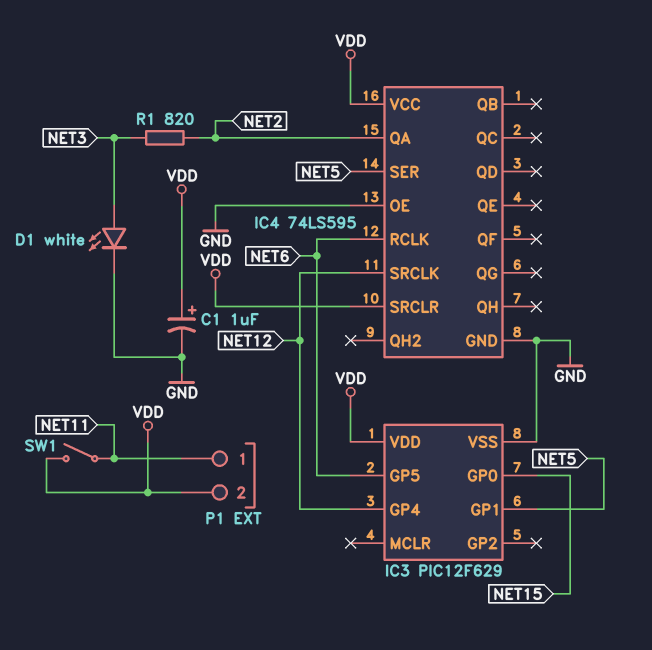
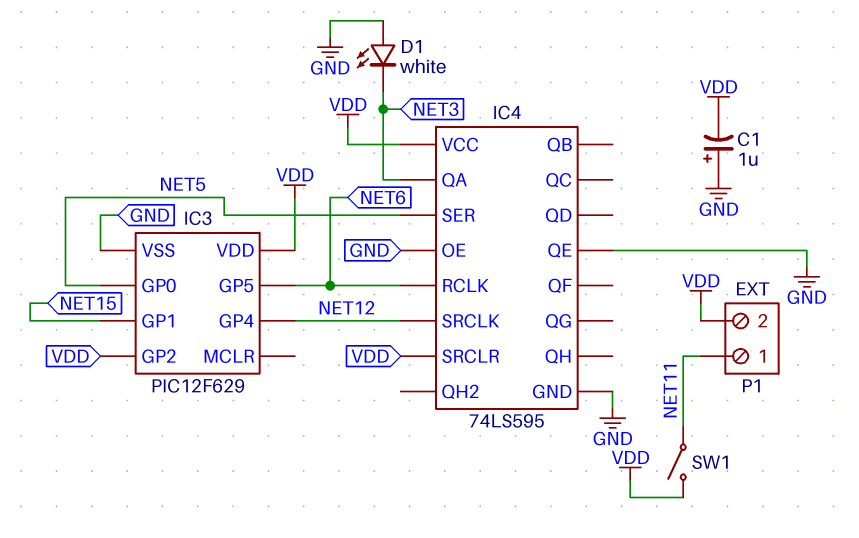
C1: 1uF (plus VDD, minus GND) -> 1uF (plus GND, minus VDD)
D1: LED white (A NET3, K GND) -> LED white (A GND, K NET3)
IC3 pin GP0: NET15 -> NET5
IC3 pin GP1: NET5 -> NET15
IC3 pin GP2: none -> VDD
IC4 pin QA: NET2 -> NET3
IC4 pin QE: none -> GND
R1: 820 (NET2, NET3) -> none

